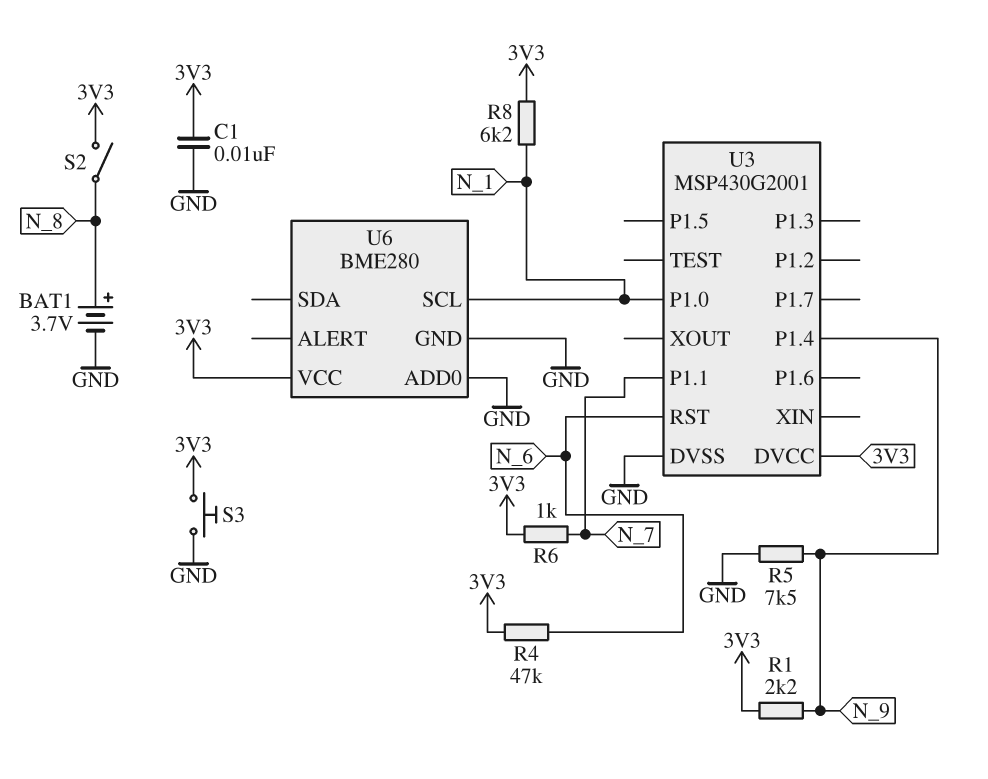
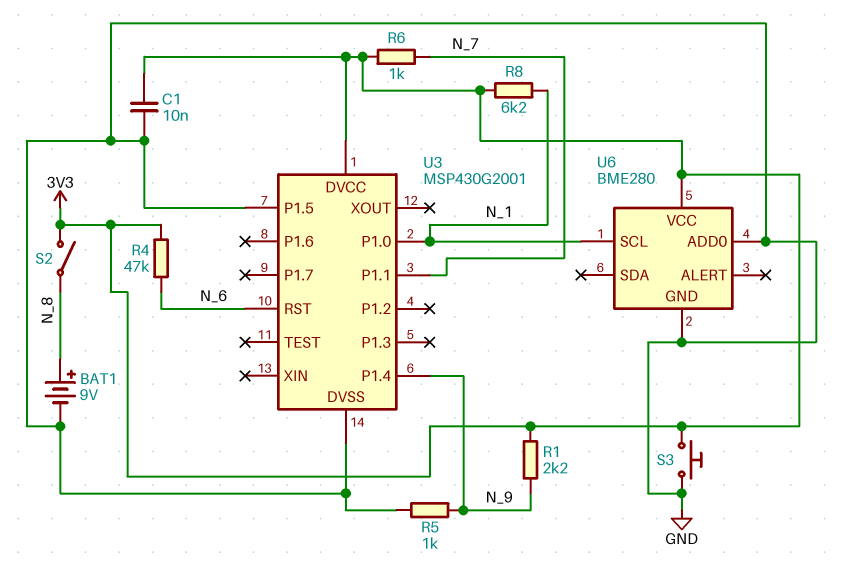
BAT1: 3.7V (plus N_8, minus GND) -> 9V (plus N_8, minus GND)
R5: 7.5k (GND, N_9) -> 1k (GND, N_9)
U3 pin P1.5: none -> GND

